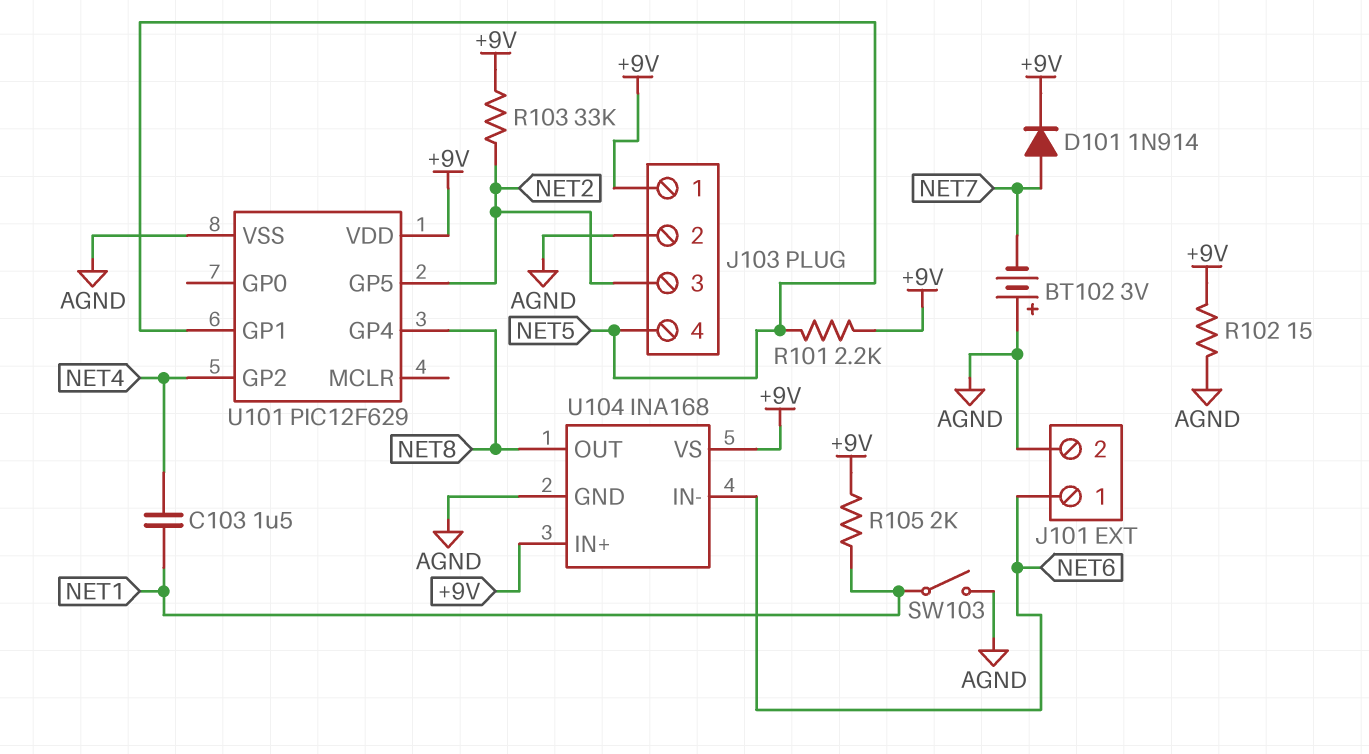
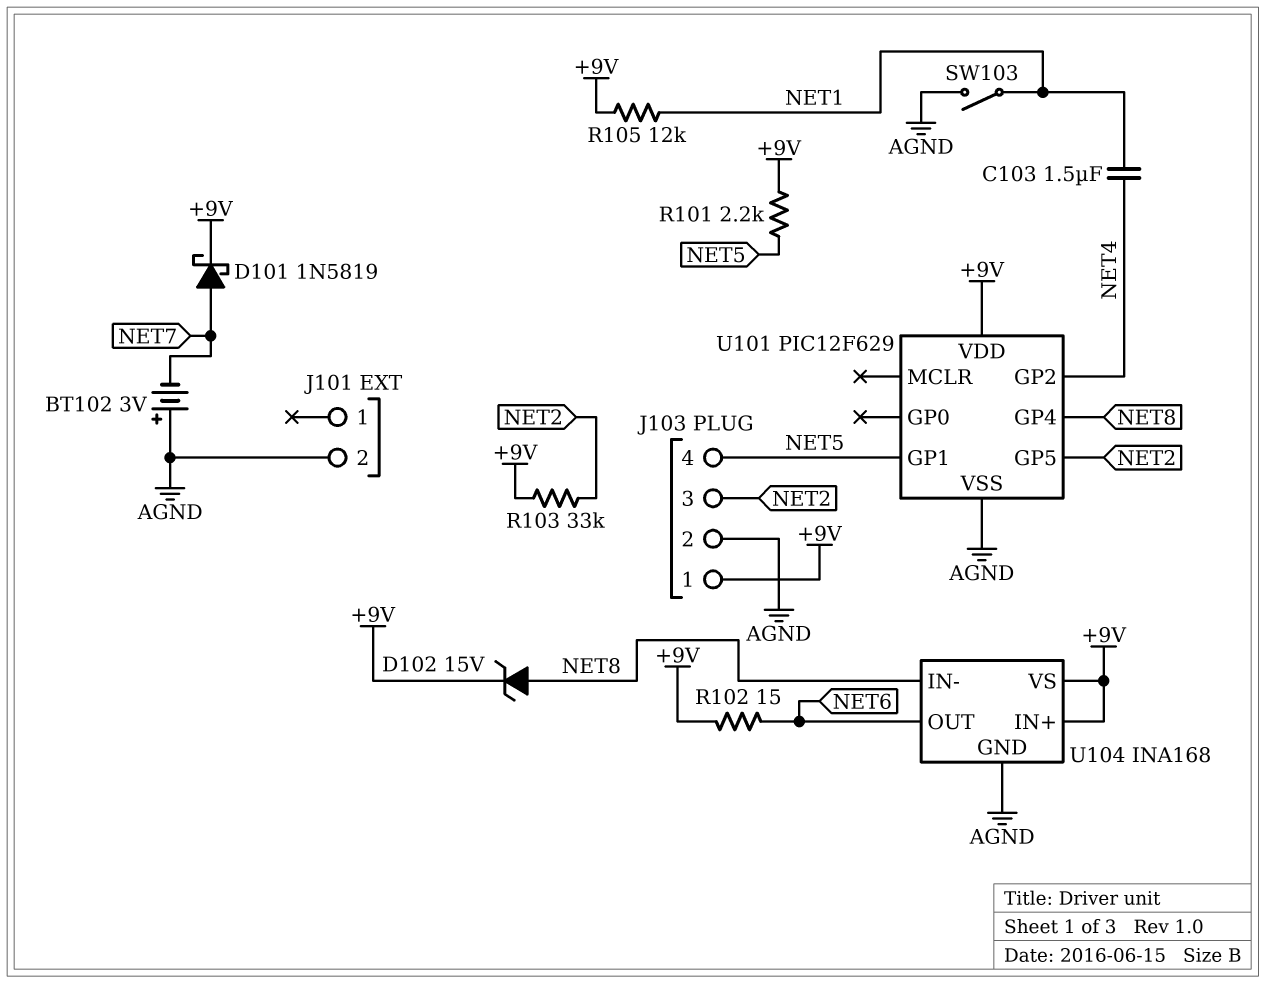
D101: diode 1N914 (A NET7, K +9V) -> schottky 1N5819 (A NET7, K +9V)
D102: none -> zener 15V (A NET8, K +9V)
J101 pin 1: NET6 -> none
R102: 15 (+9V, AGND) -> 15 (+9V, NET6)
R105: 2k (+9V, NET1) -> 12k (+9V, NET1)
U104 pin IN-: NET6 -> NET8
U104 pin OUT: NET8 -> NET6

